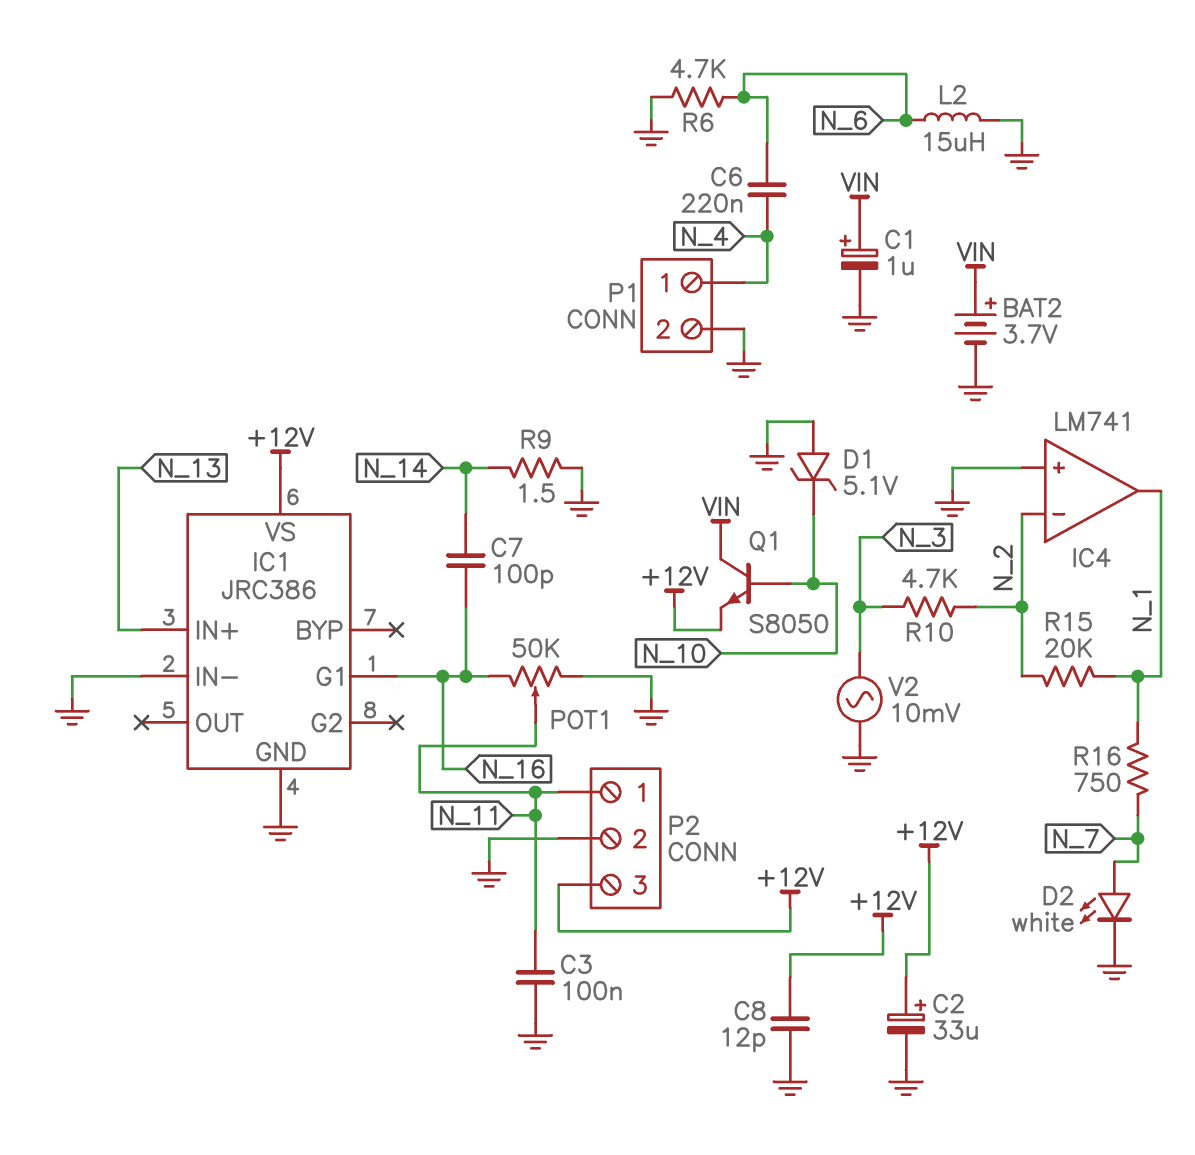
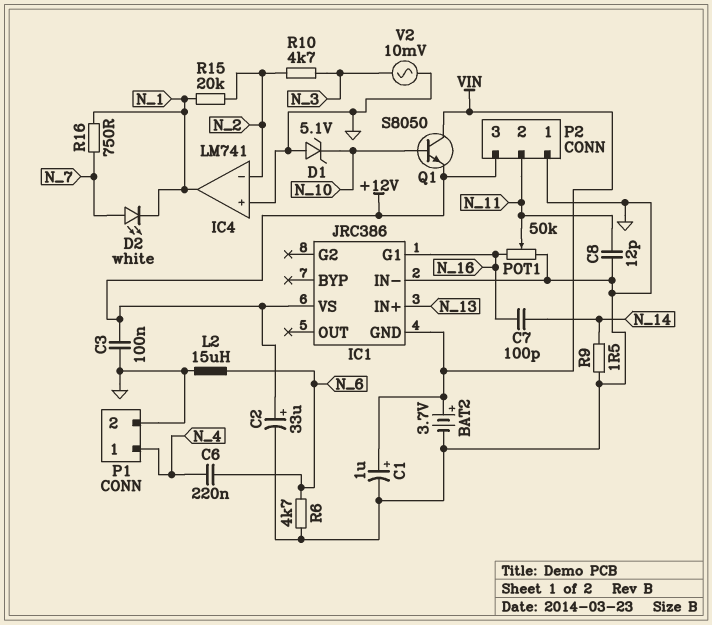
C3: 100nF (GND, N_11) -> 100nF (+12V, GND)
C8: 12pF (+12V, GND) -> 12pF (GND, N_11)
D2: LED white (A N_7, K GND) -> LED white (A N_7, K N_1)
IC1 pin GND: GND -> VIN
P2 pin 1: N_11 -> GND
P2 pin 2: GND -> N_11

